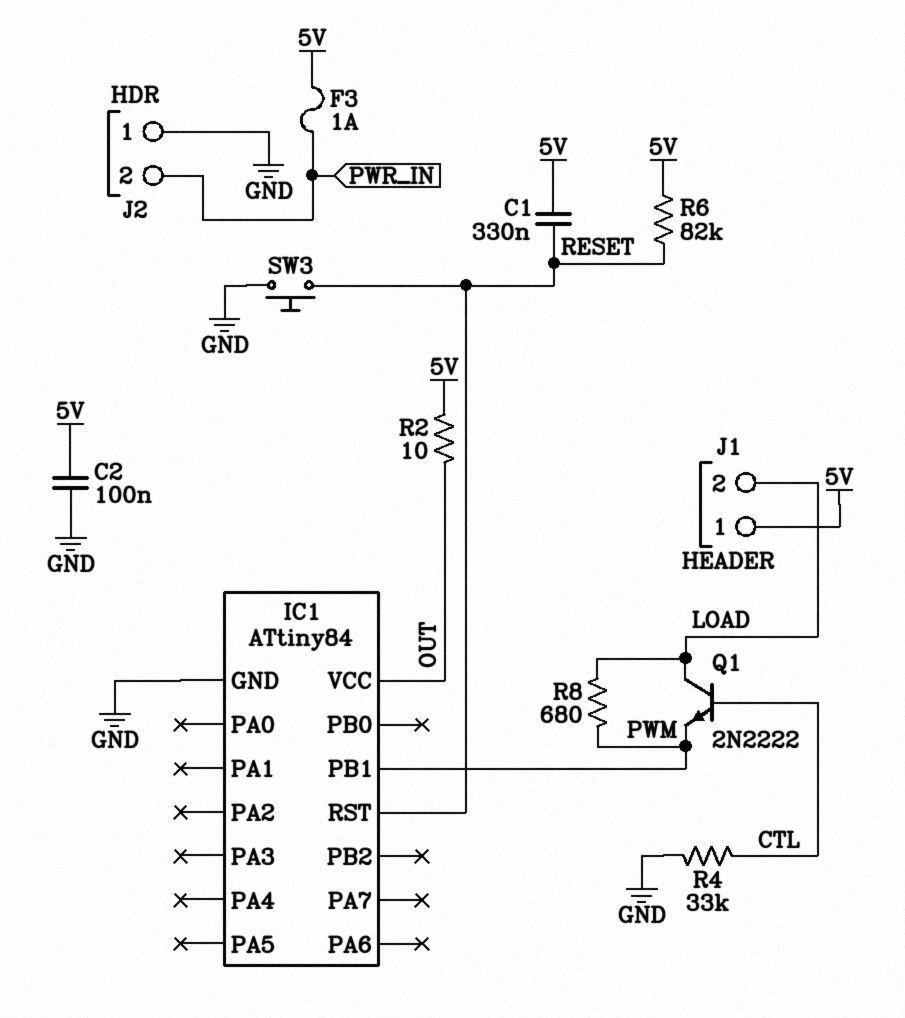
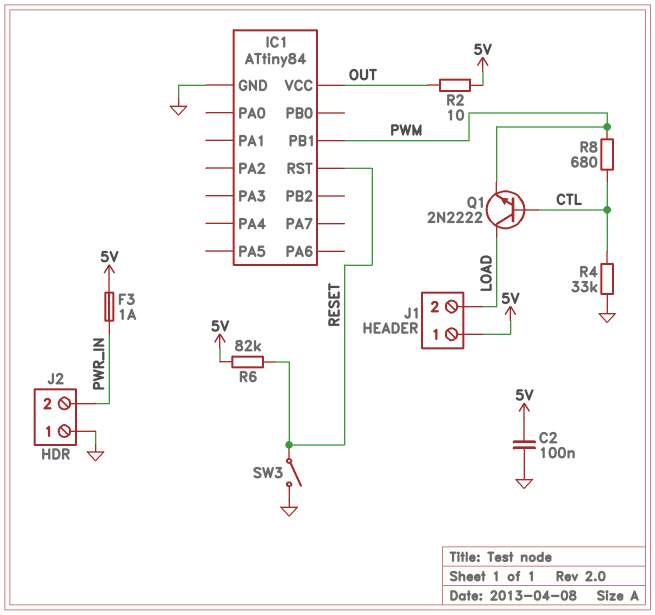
C1: 330nF (5V, RESET) -> none
R8: 680 (LOAD, PWM) -> 680 (CTL, PWM)
SW3: button (GND, RESET) -> switch (GND, RESET)

